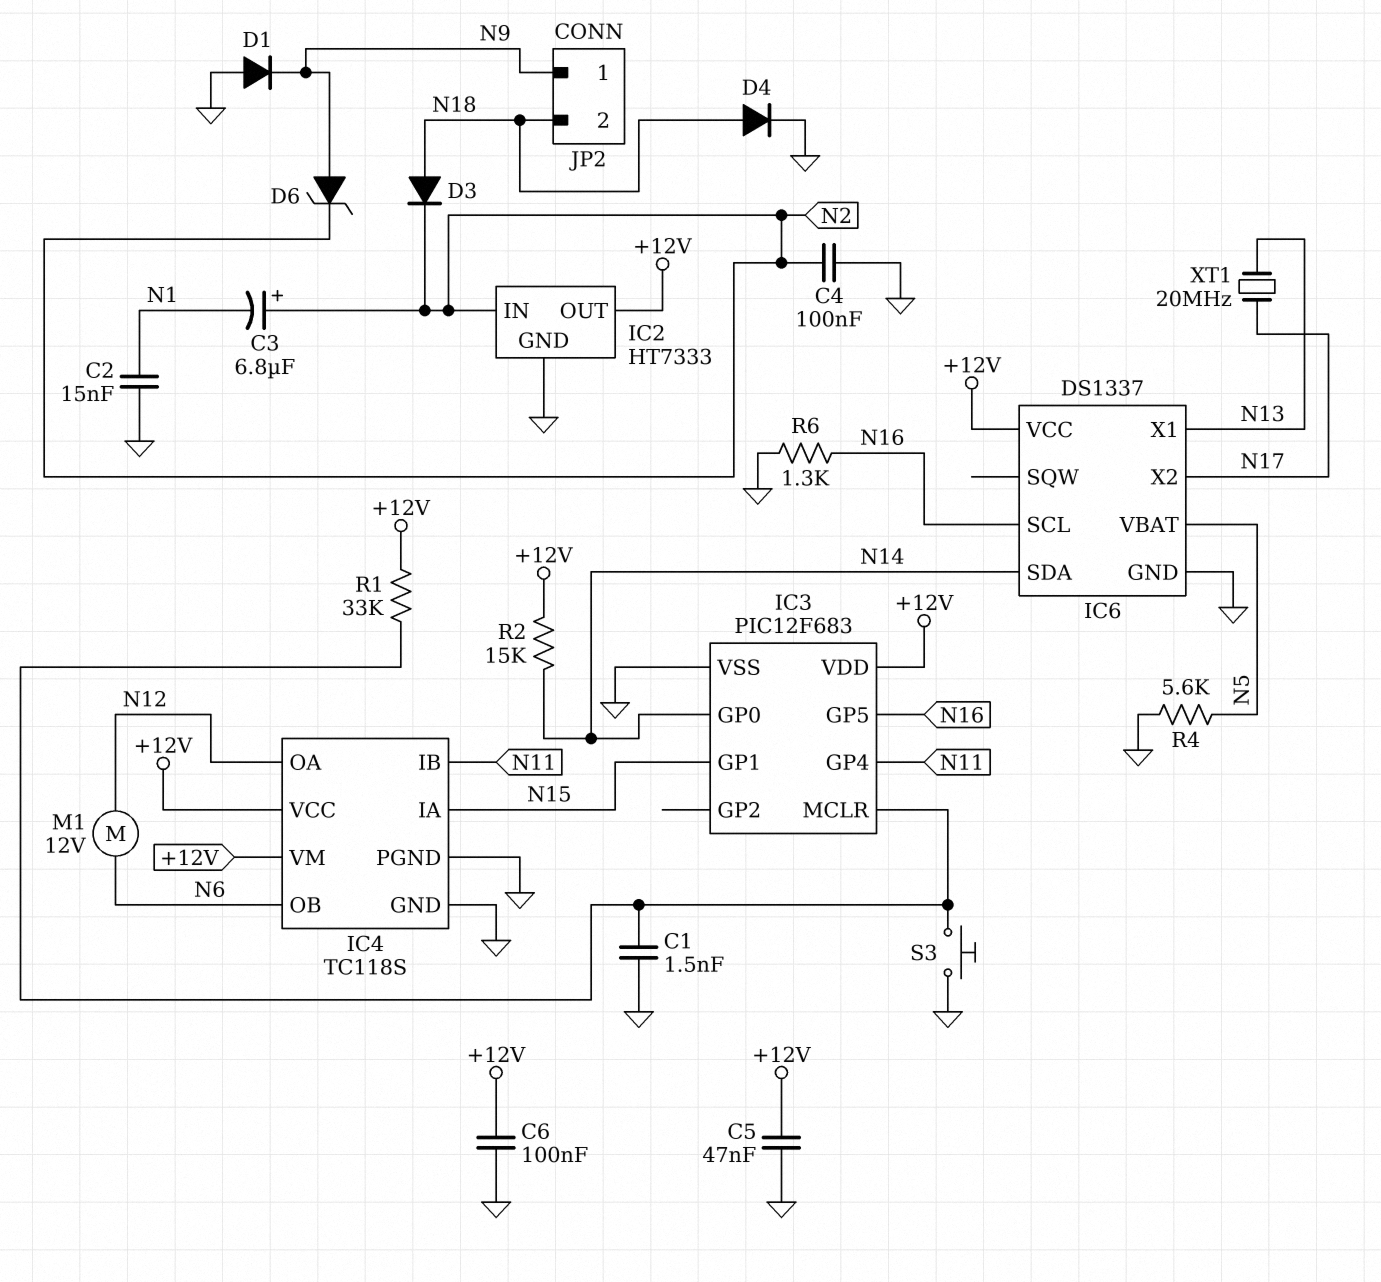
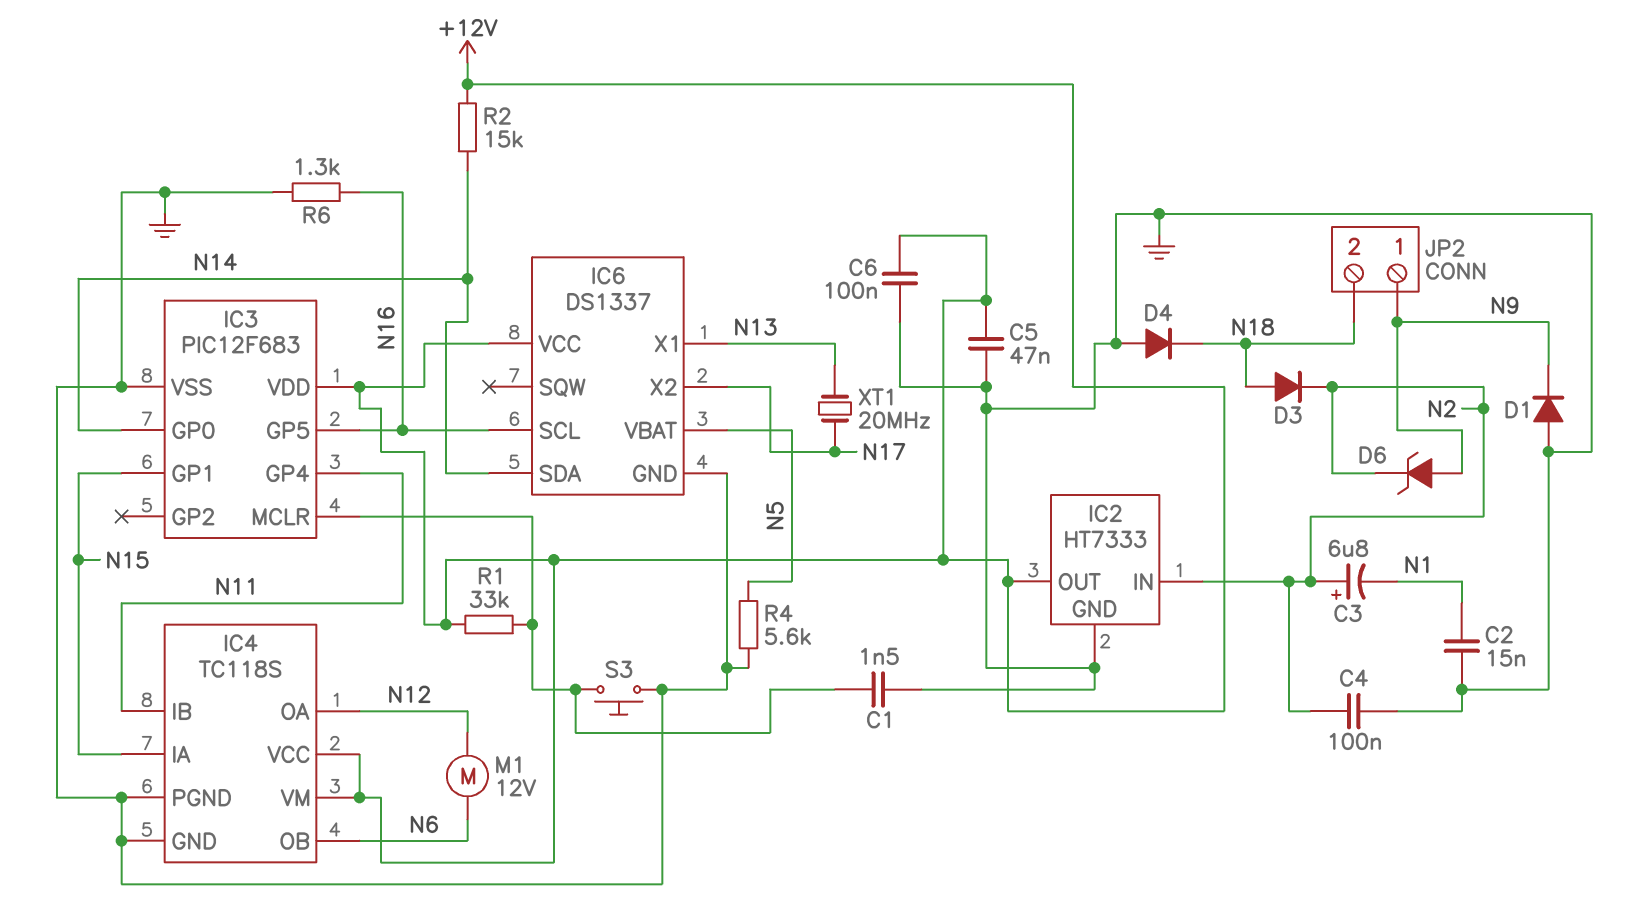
D4: diode (A N18, K GND) -> diode (A GND, K N18)

